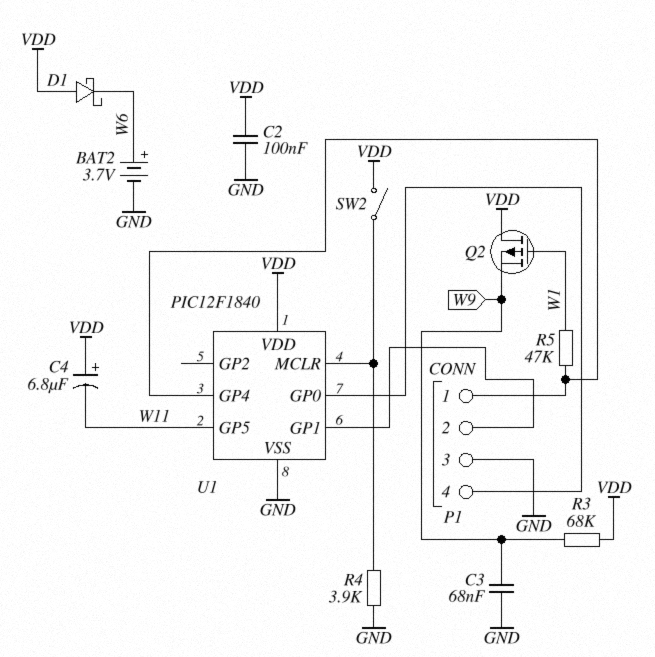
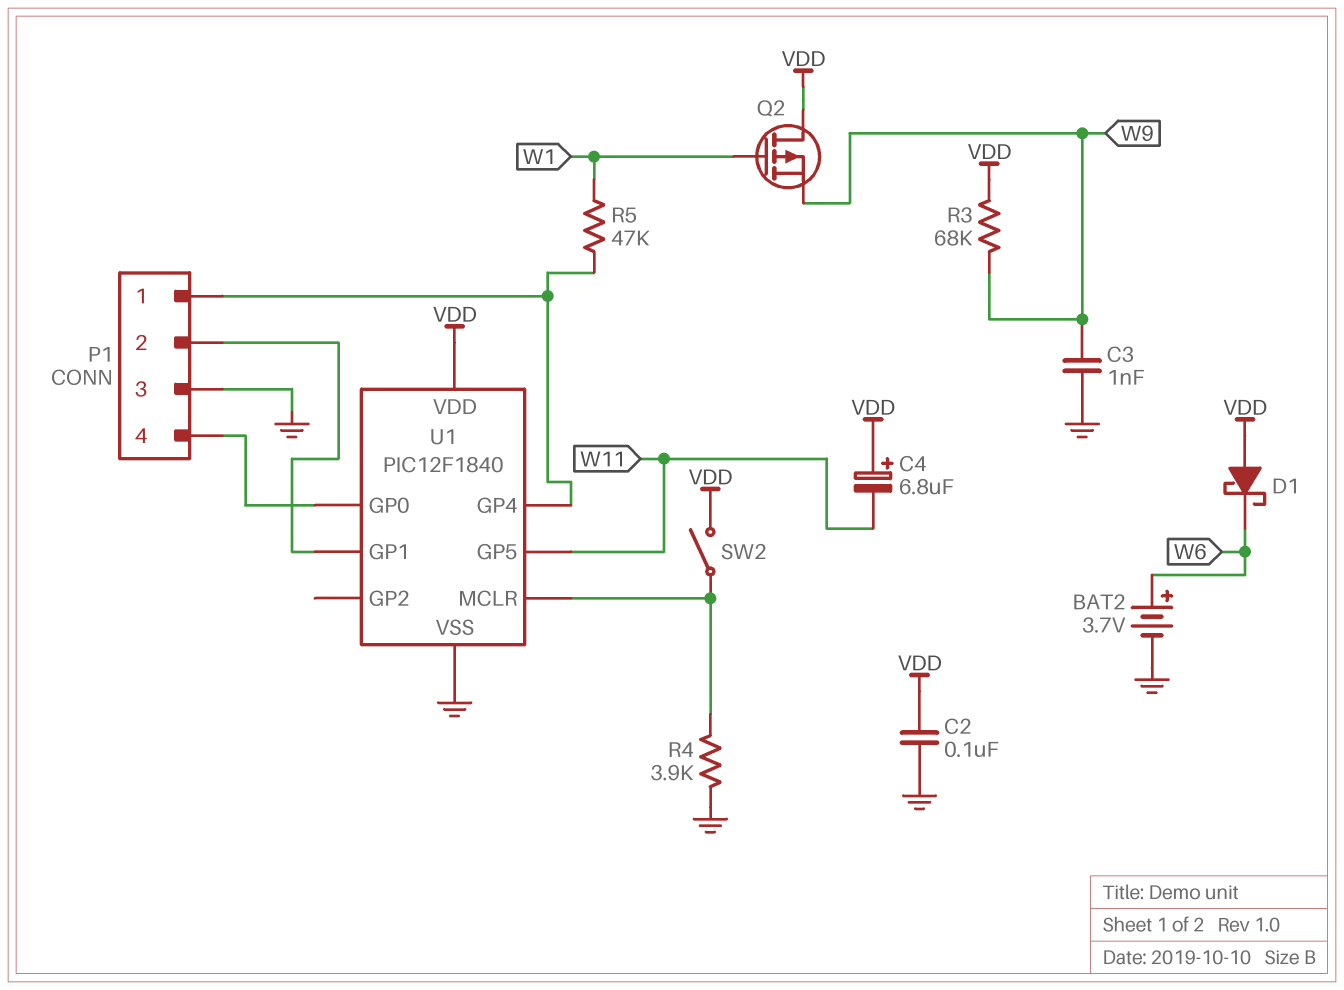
C3: 68nF (GND, W9) -> 1nF (GND, W9)

